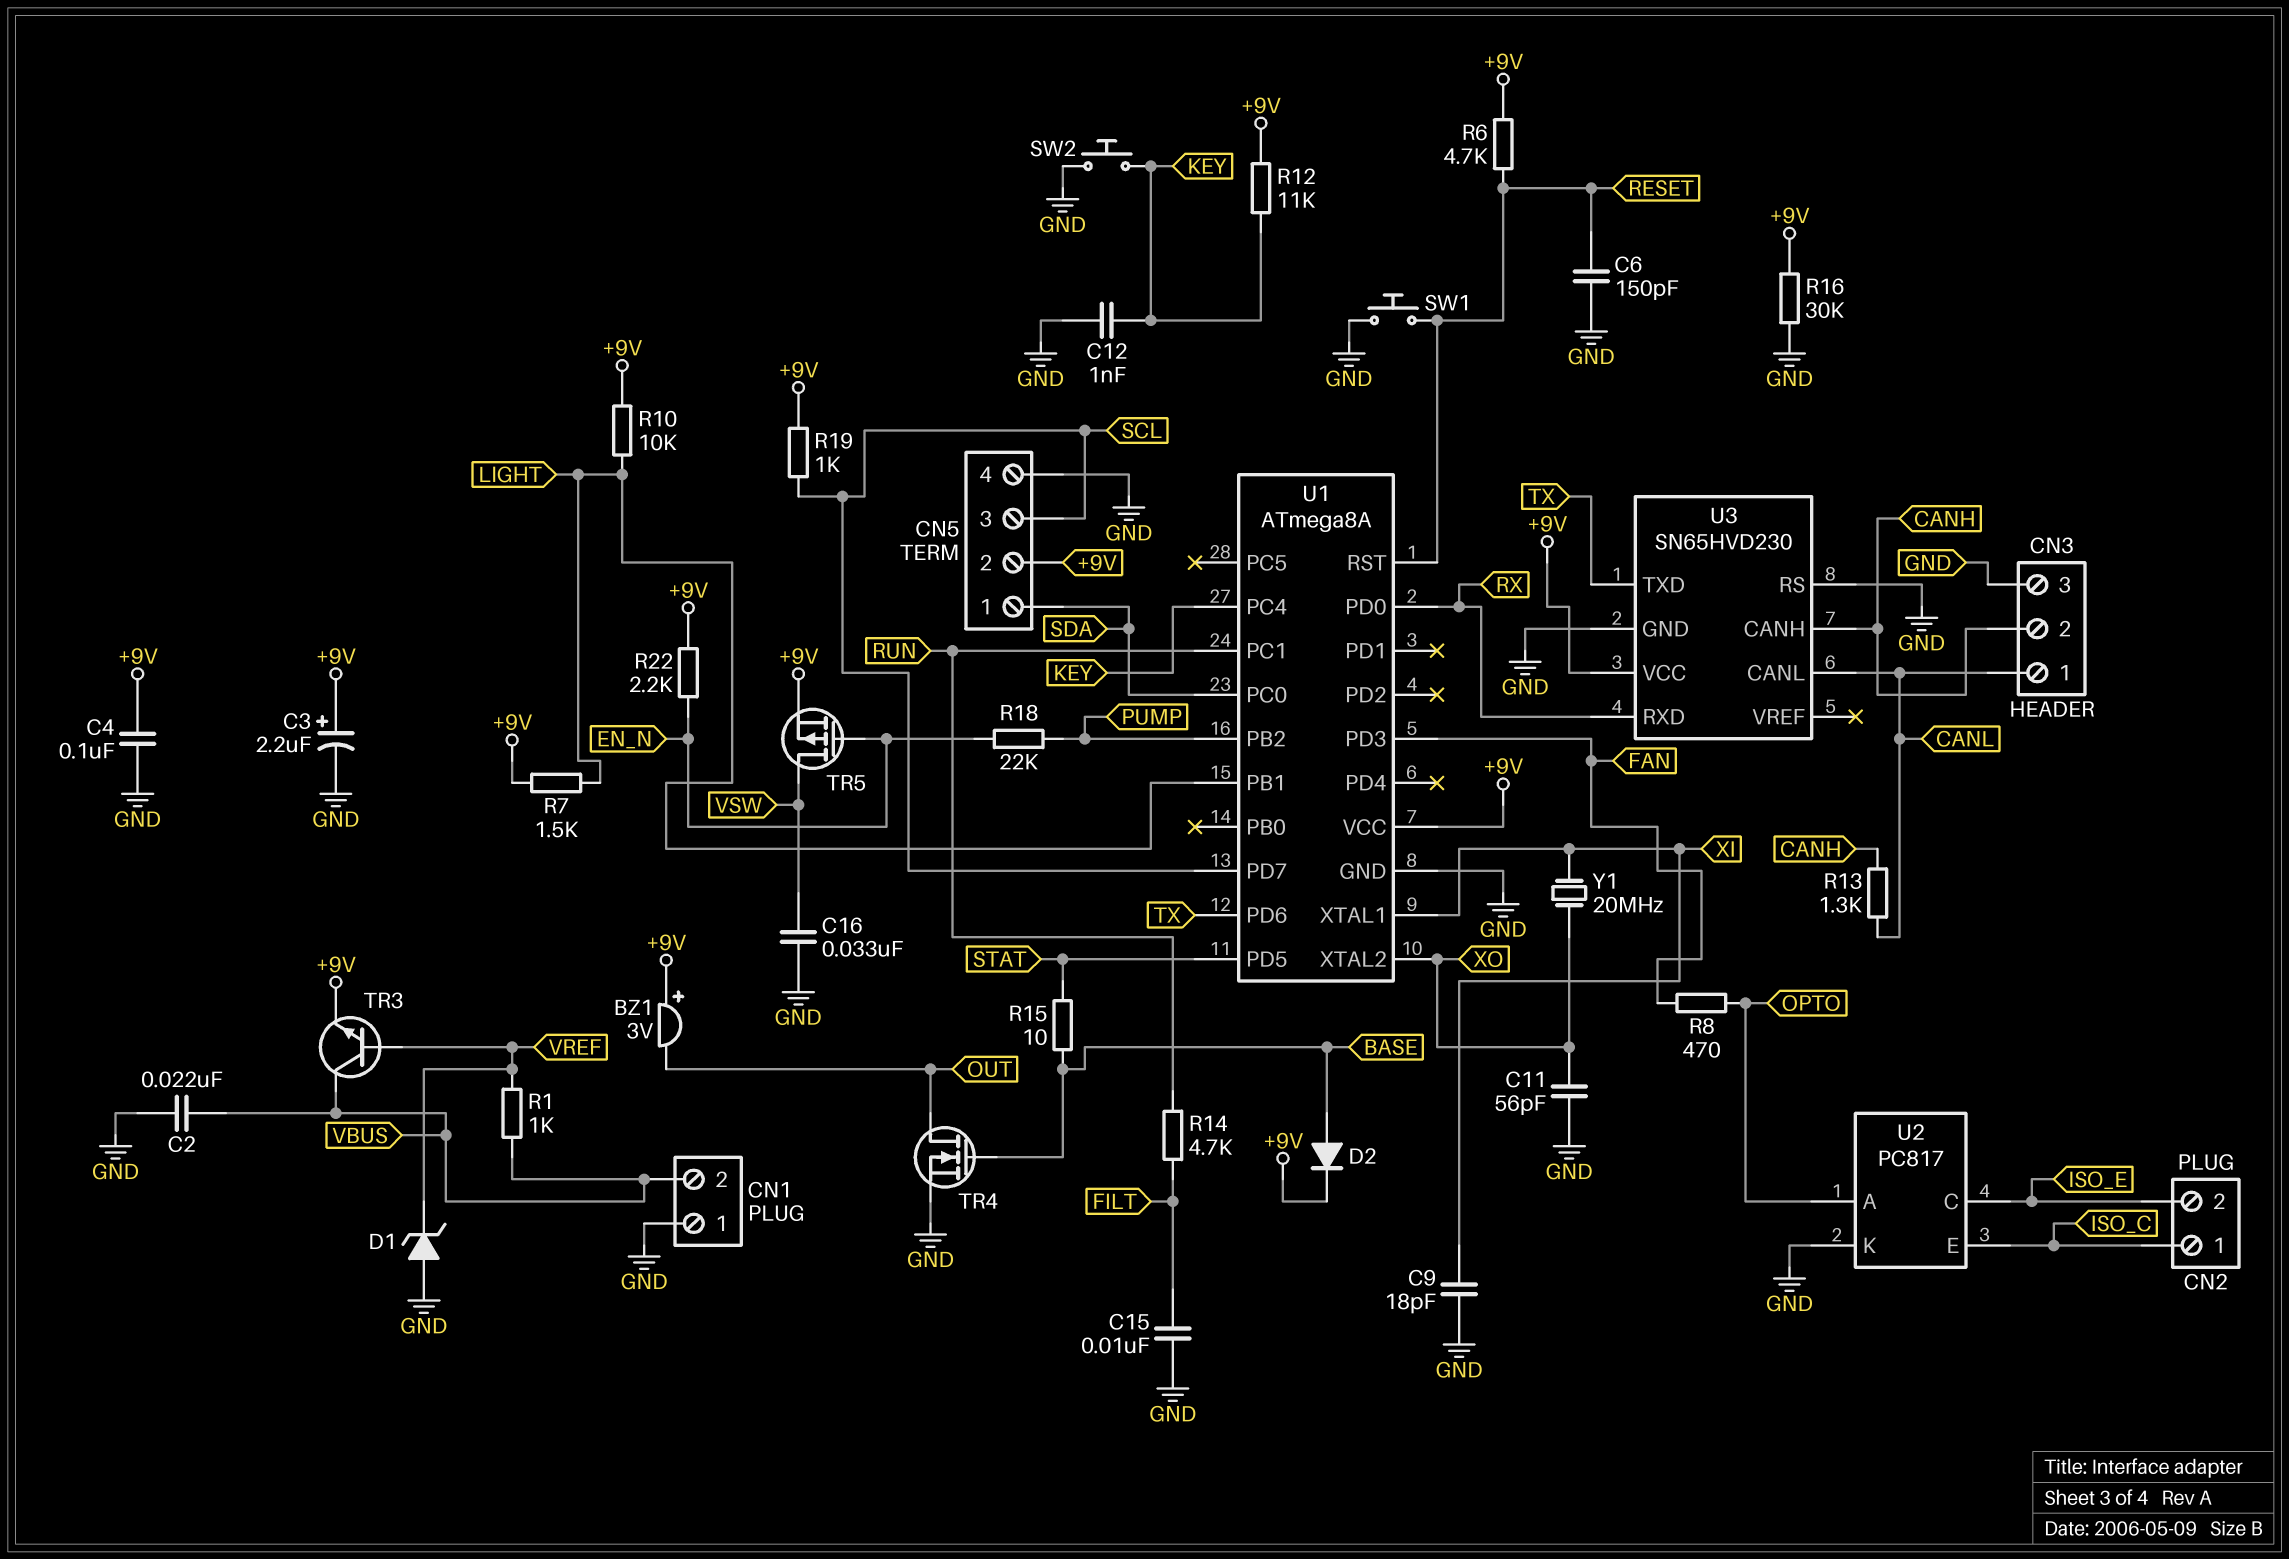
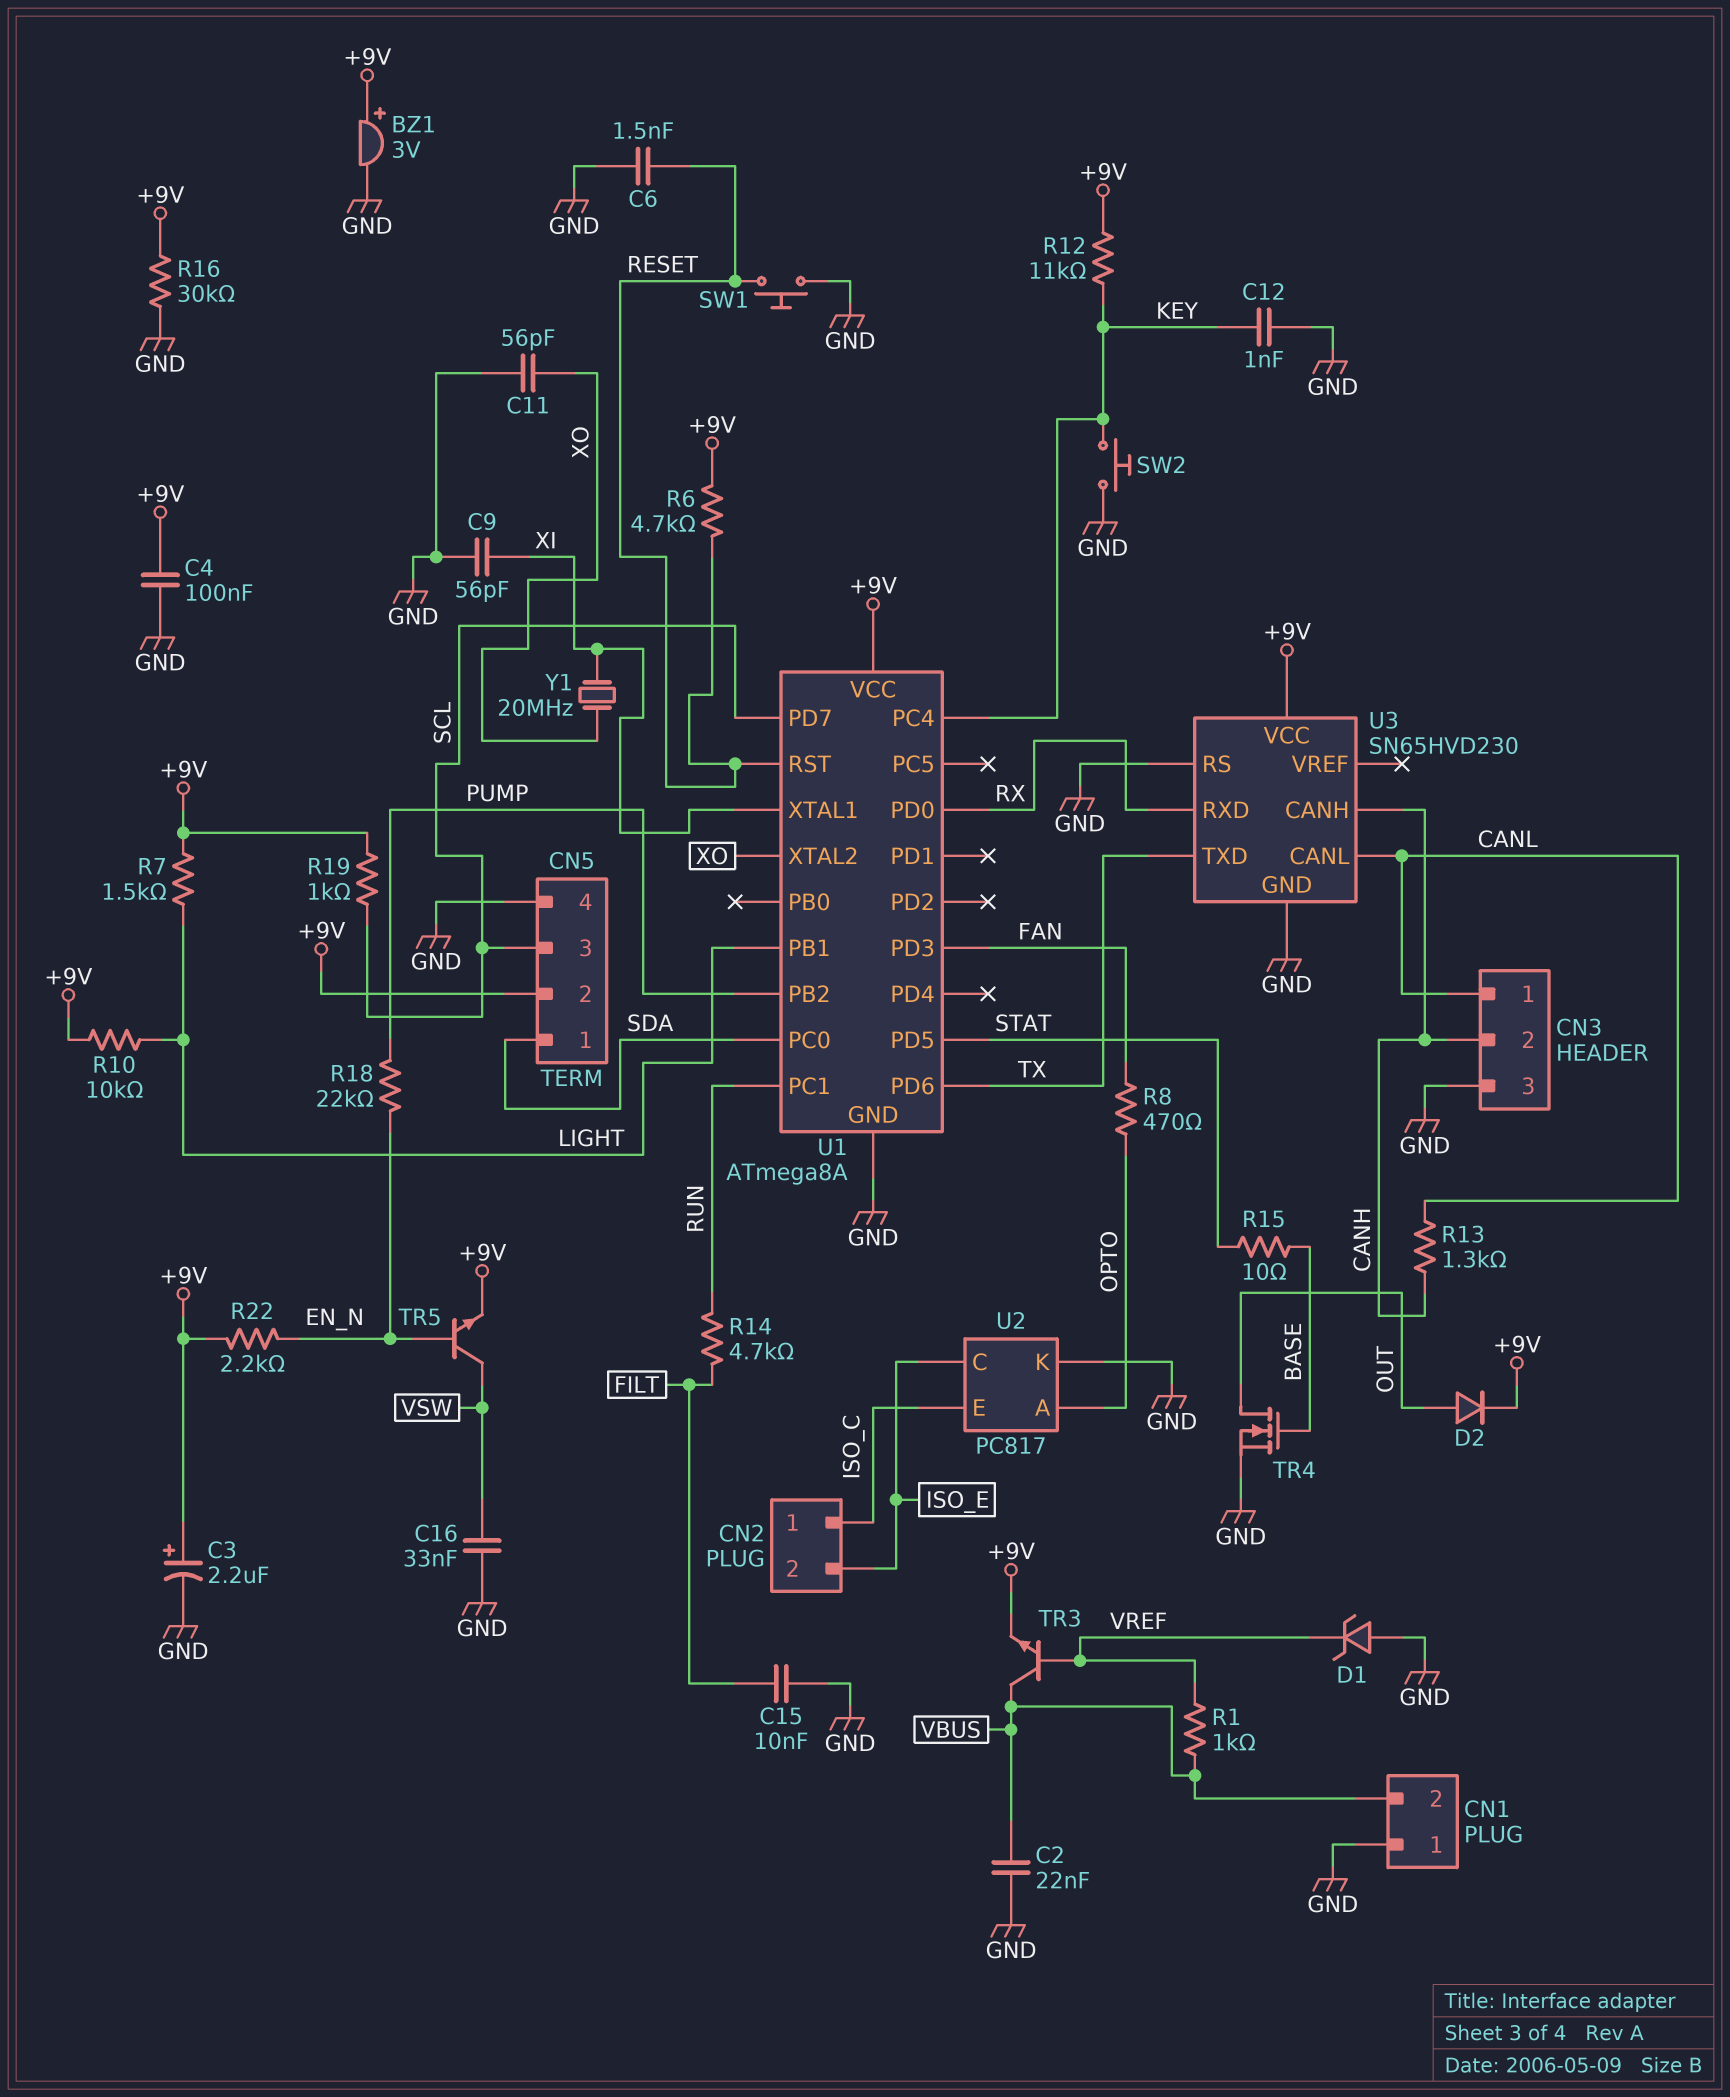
BZ1: buzzer 3V (plus +9V, minus OUT) -> buzzer 3V (plus +9V, minus GND)
C6: 150pF (GND, RESET) -> 1.5nF (GND, RESET)
C9: 18pF (GND, XI) -> 56pF (GND, XI)
D2: diode (A BASE, K +9V) -> diode (A OUT, K +9V)
TR5: PMOS (G EN_N, D VSW, S +9V) -> NPN (B EN_N, C VSW, E +9V)

